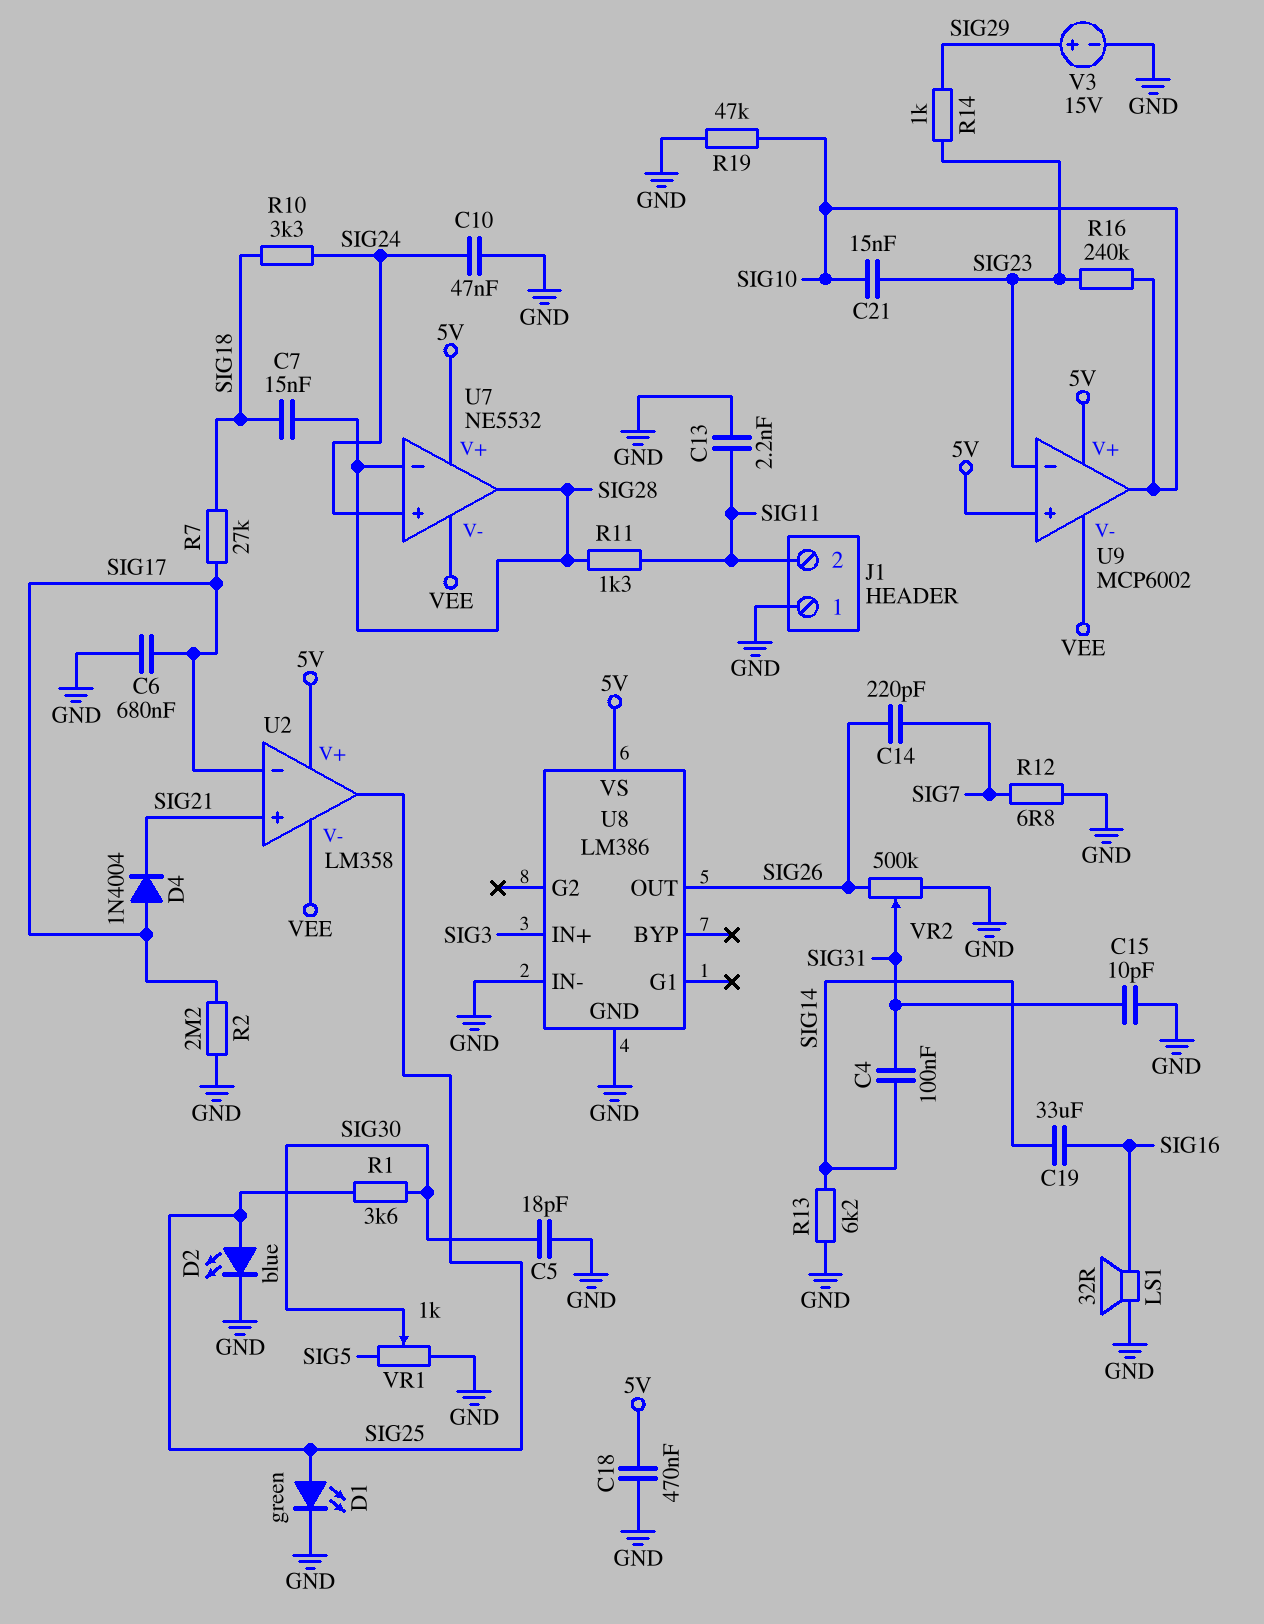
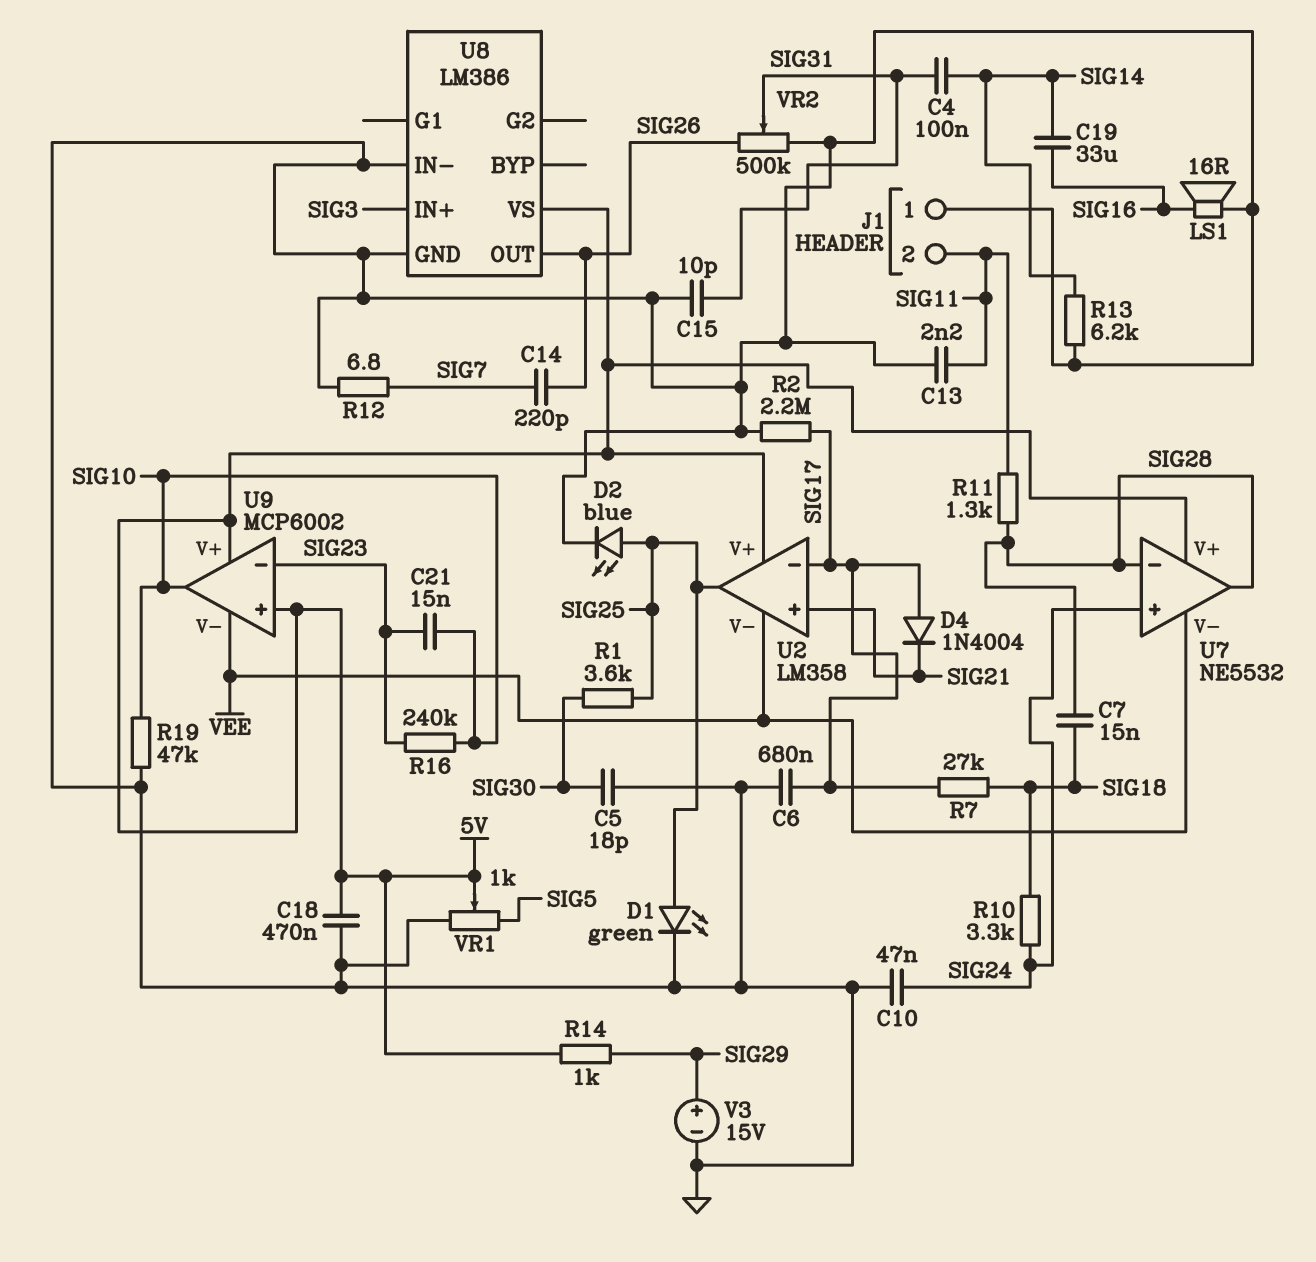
LS1: speaker 32R (GND, SIG16) -> speaker 16R (GND, SIG16)
R14: 1k (SIG23, SIG29) -> 1k (5V, SIG29)
VR1: 1k (GND, SIG5, wiper SIG30) -> 1k (GND, SIG5, wiper 5V)

